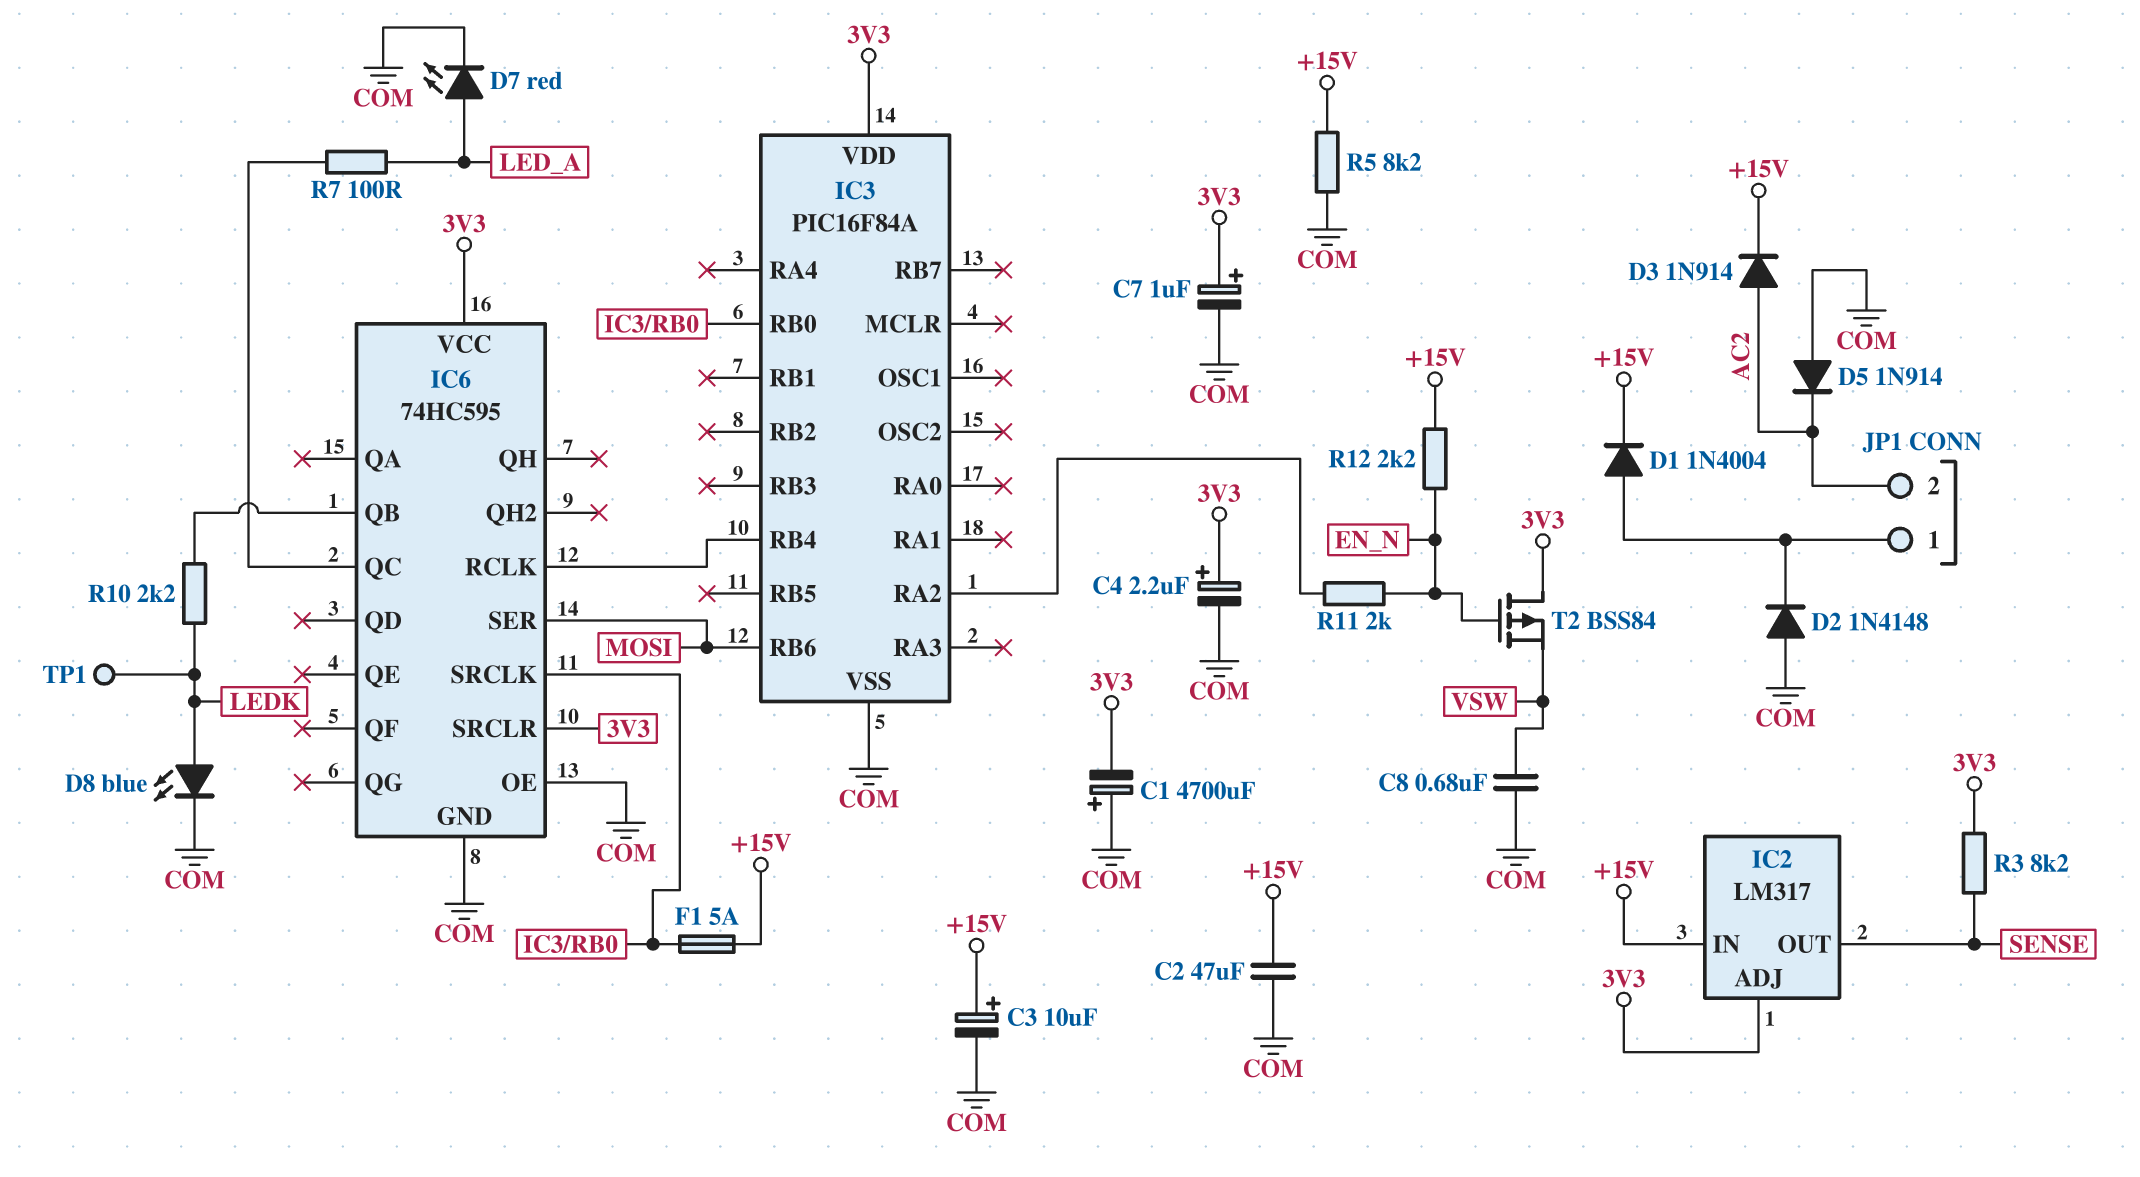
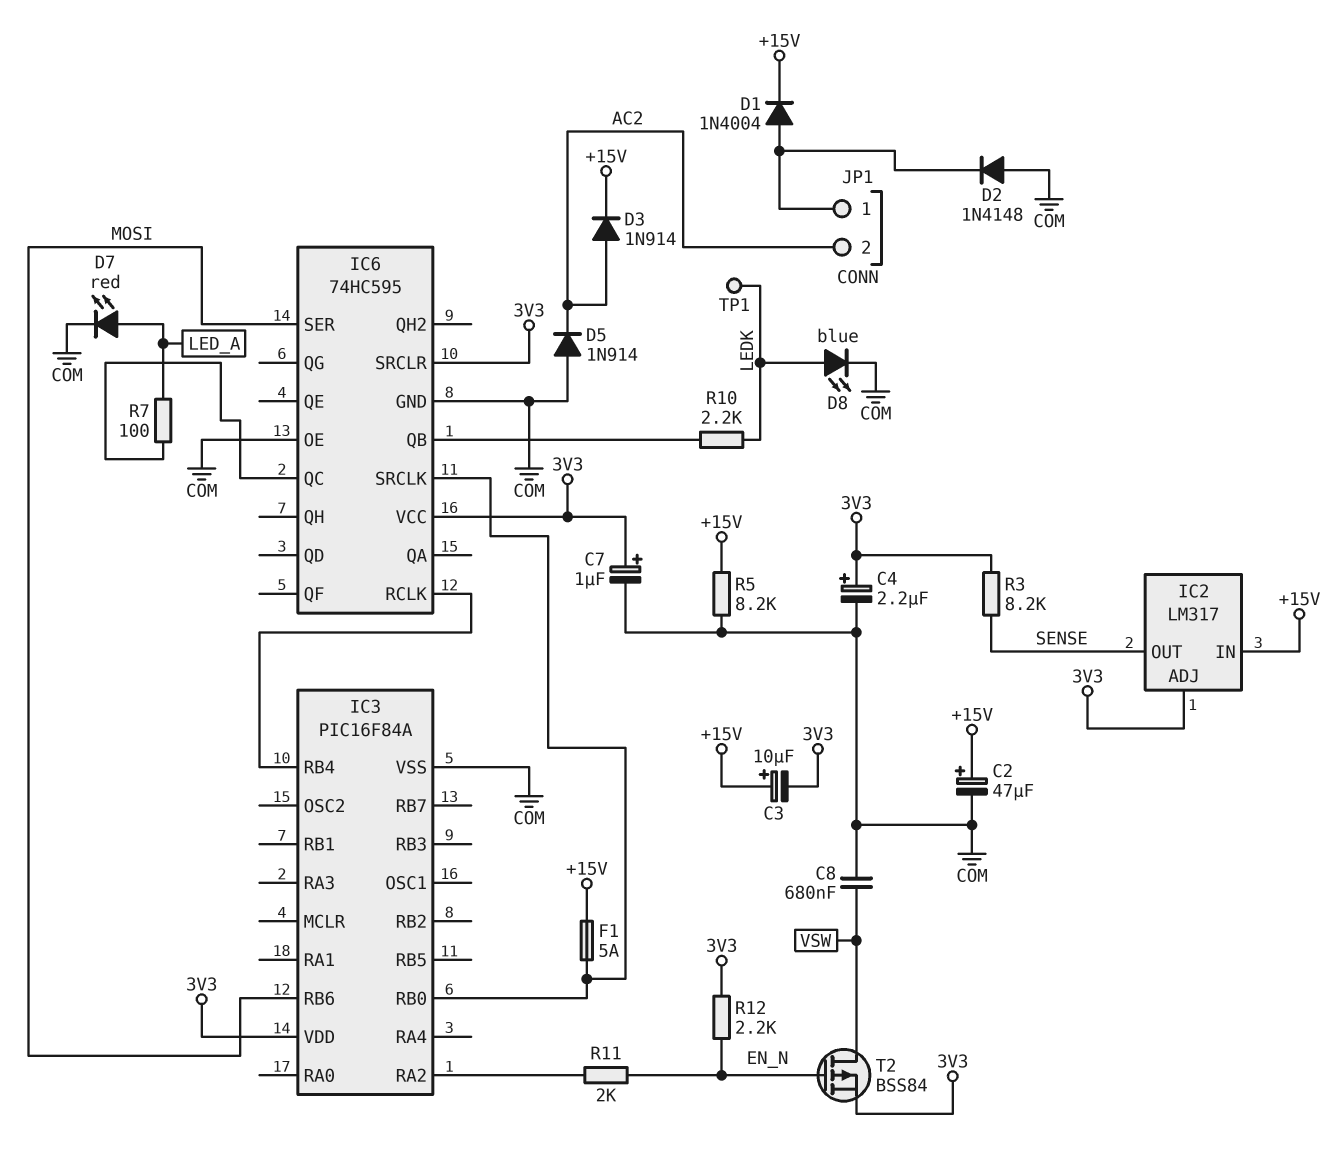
C1: 4700uF (plus COM, minus 3V3) -> none
C2: 47uF (+15V, COM) -> 47uF (plus +15V, minus COM)
C3: 10uF (plus +15V, minus COM) -> 10uF (plus +15V, minus 3V3)
R12: 2.2k (+15V, EN_N) -> 2.2k (3V3, EN_N)
T2: PMOS BSS84 (G EN_N, D 3V3, S VSW) -> PMOS BSS84 (G EN_N, D VSW, S 3V3)

